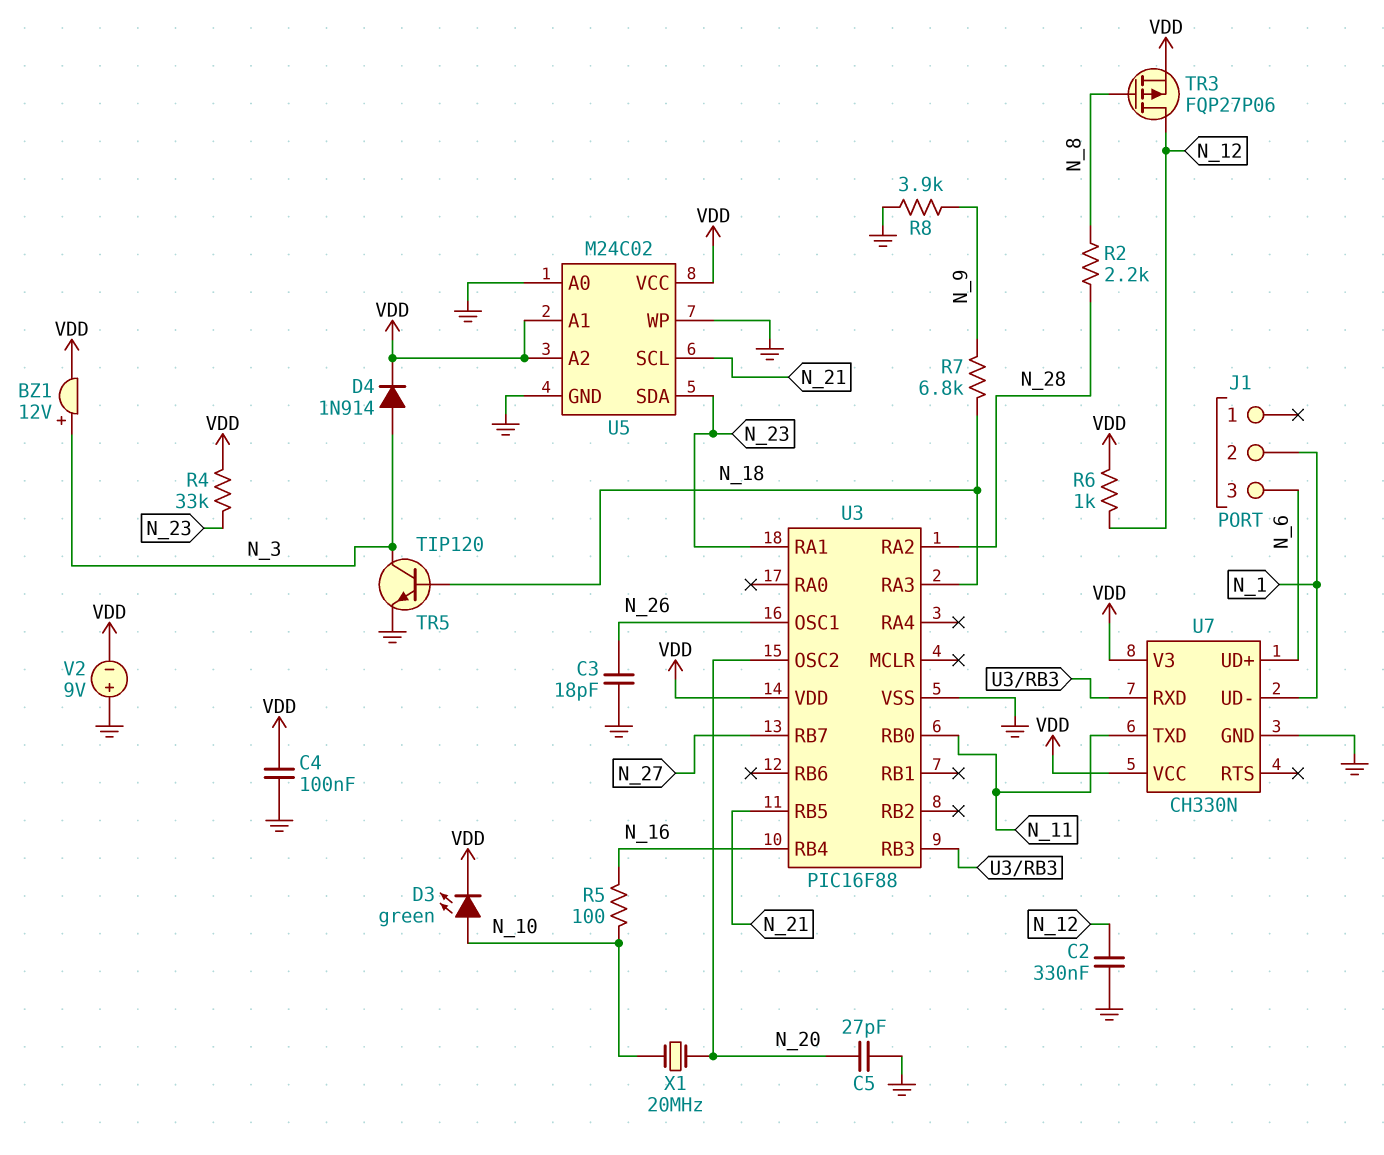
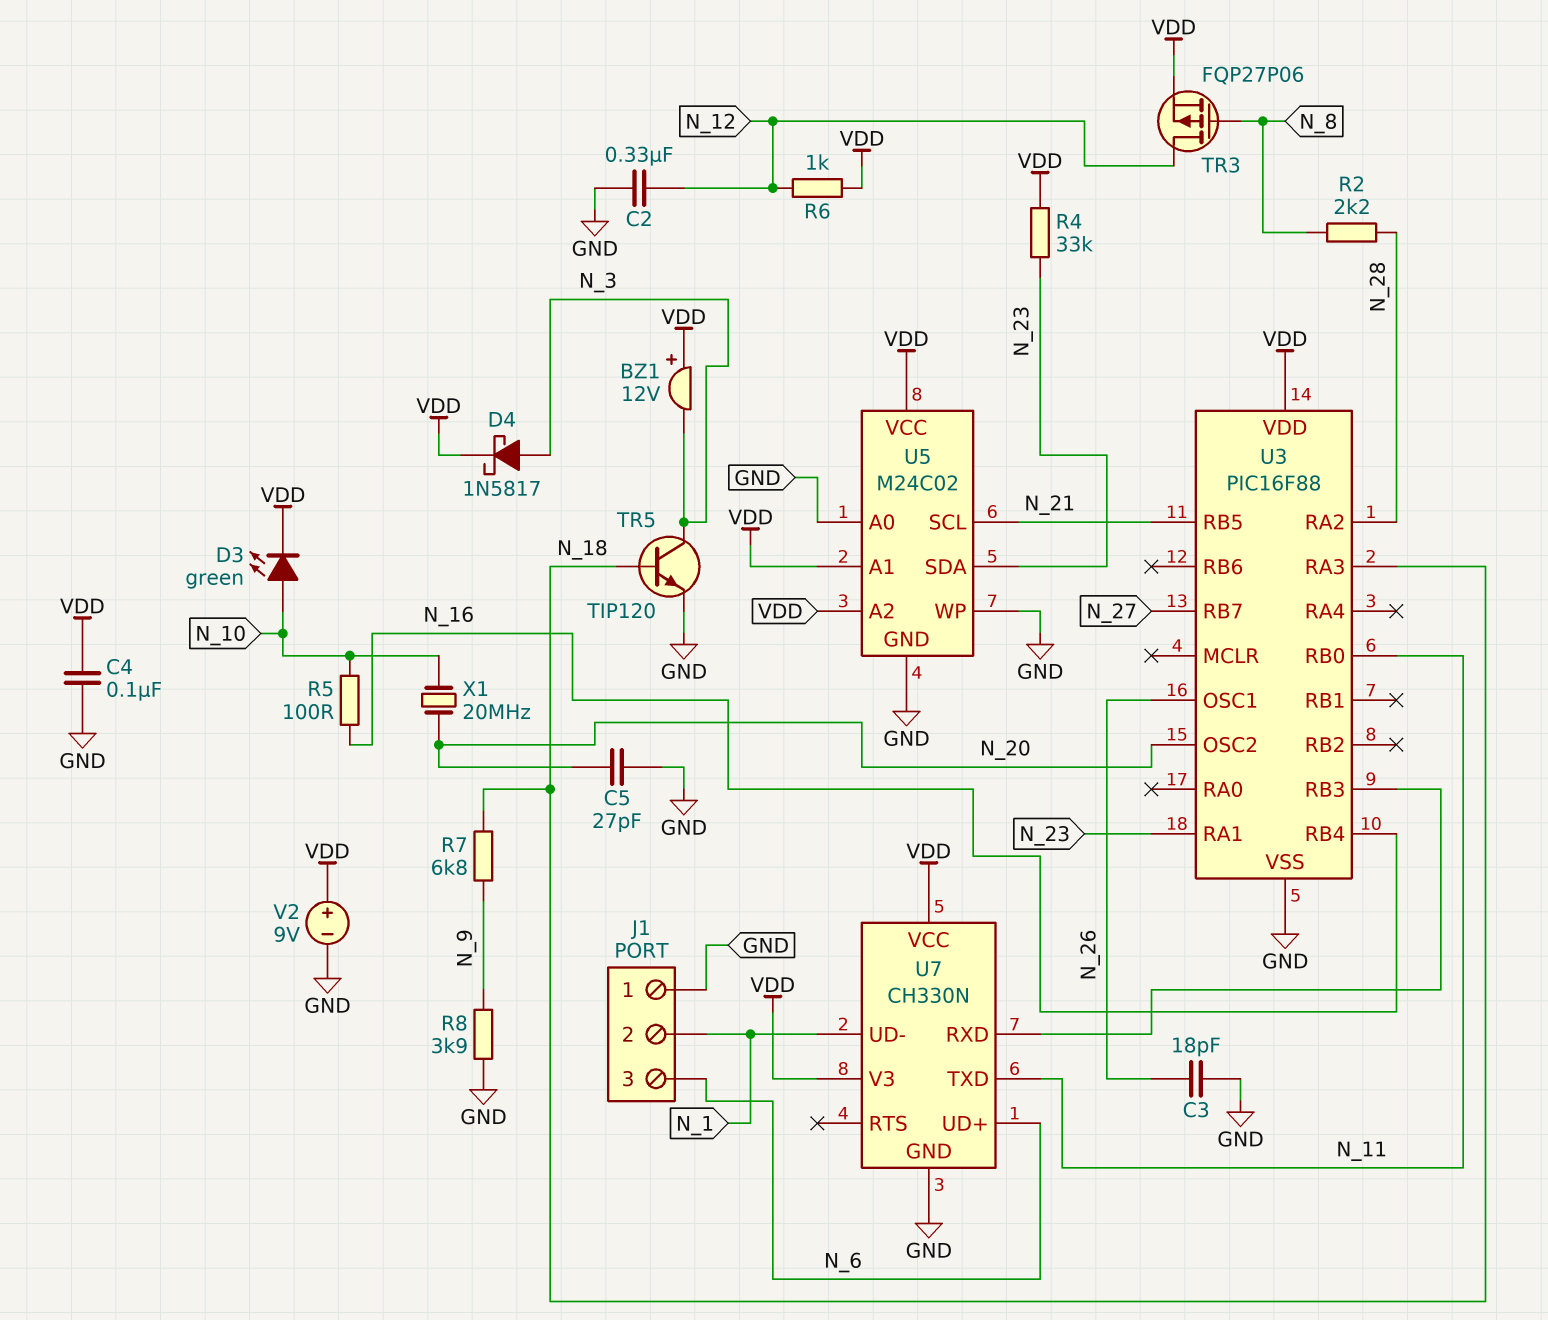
BZ1: buzzer 12V (plus N_3, minus VDD) -> buzzer 12V (plus VDD, minus N_3)
D4: diode 1N914 (A N_3, K VDD) -> schottky 1N5817 (A N_3, K VDD)
J1 pin 1: none -> GND
V2: 9V (plus GND, minus VDD) -> 9V (plus VDD, minus GND)

